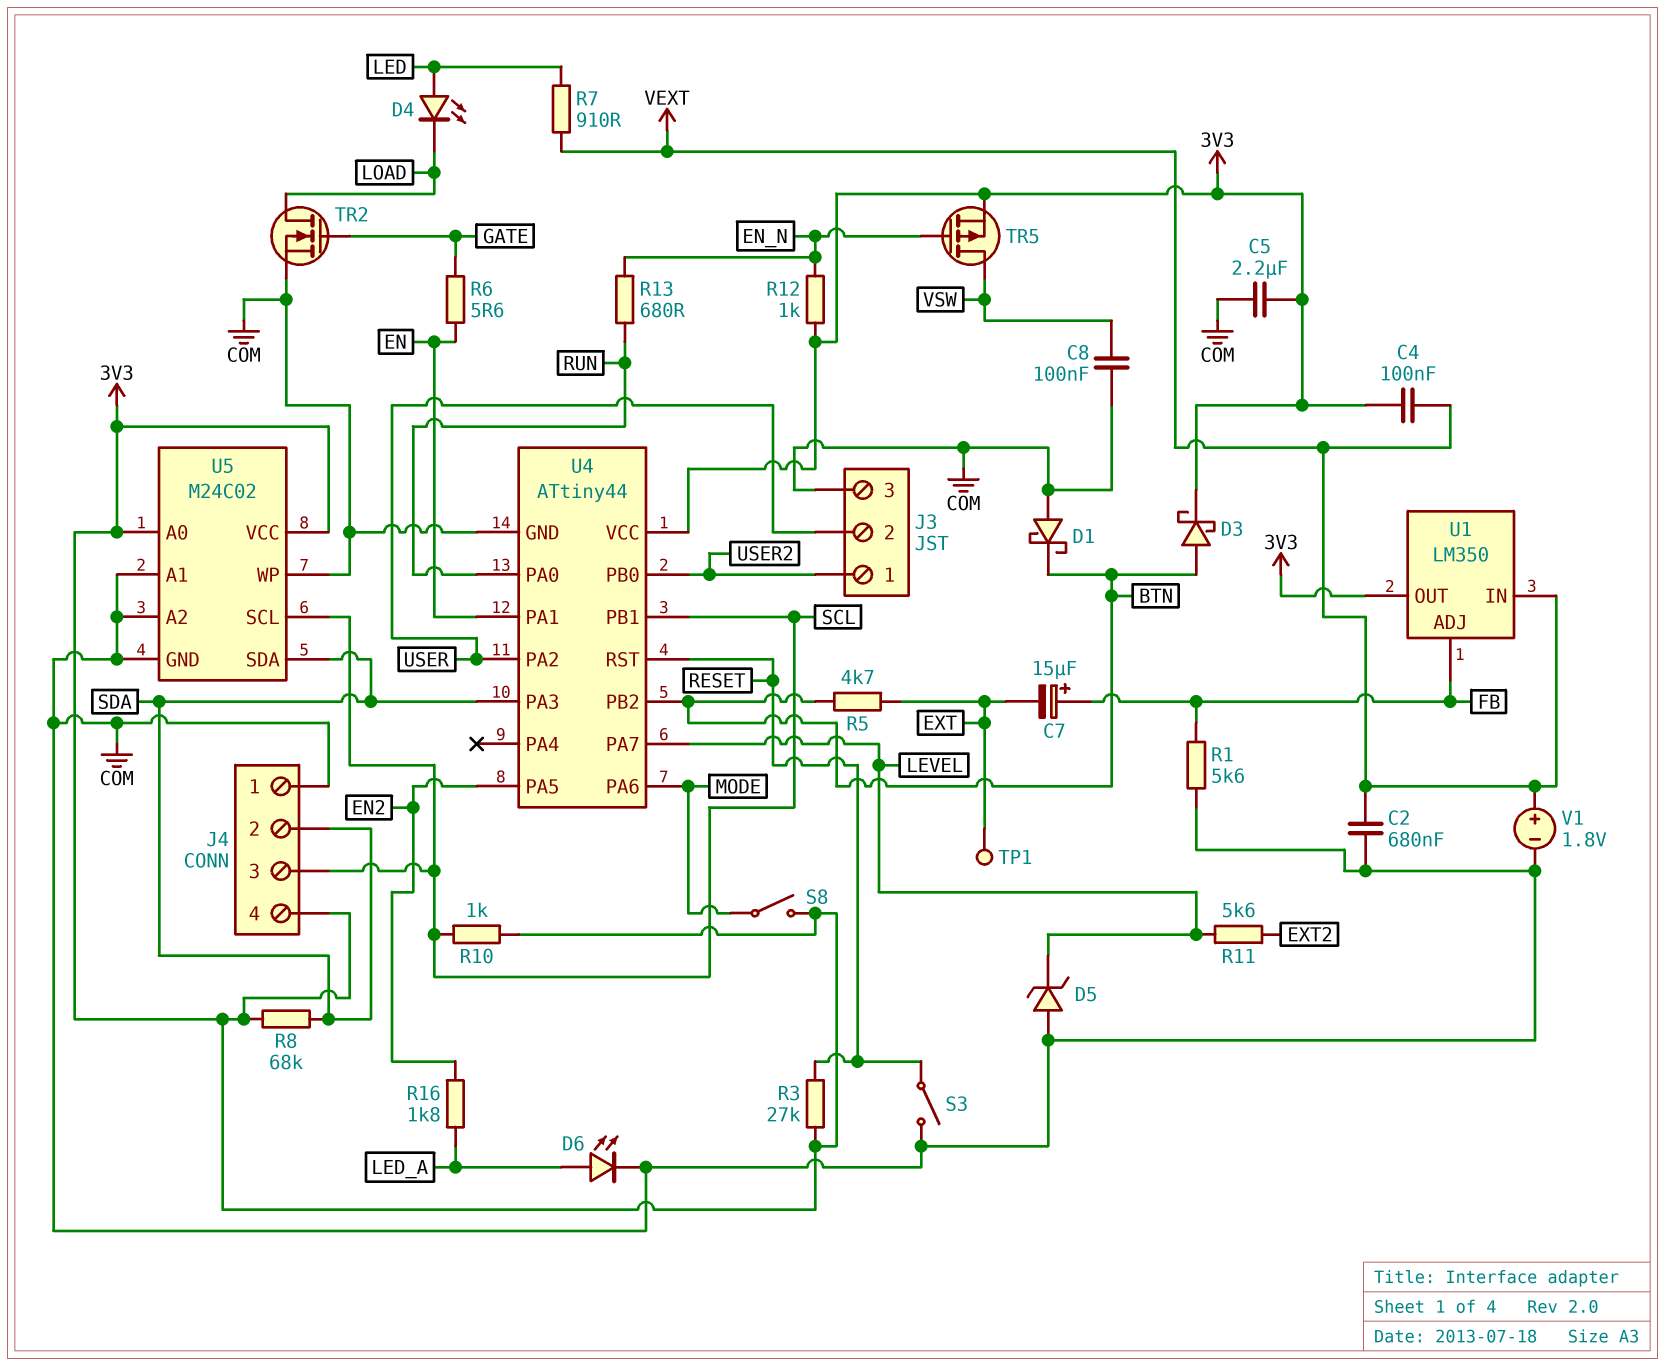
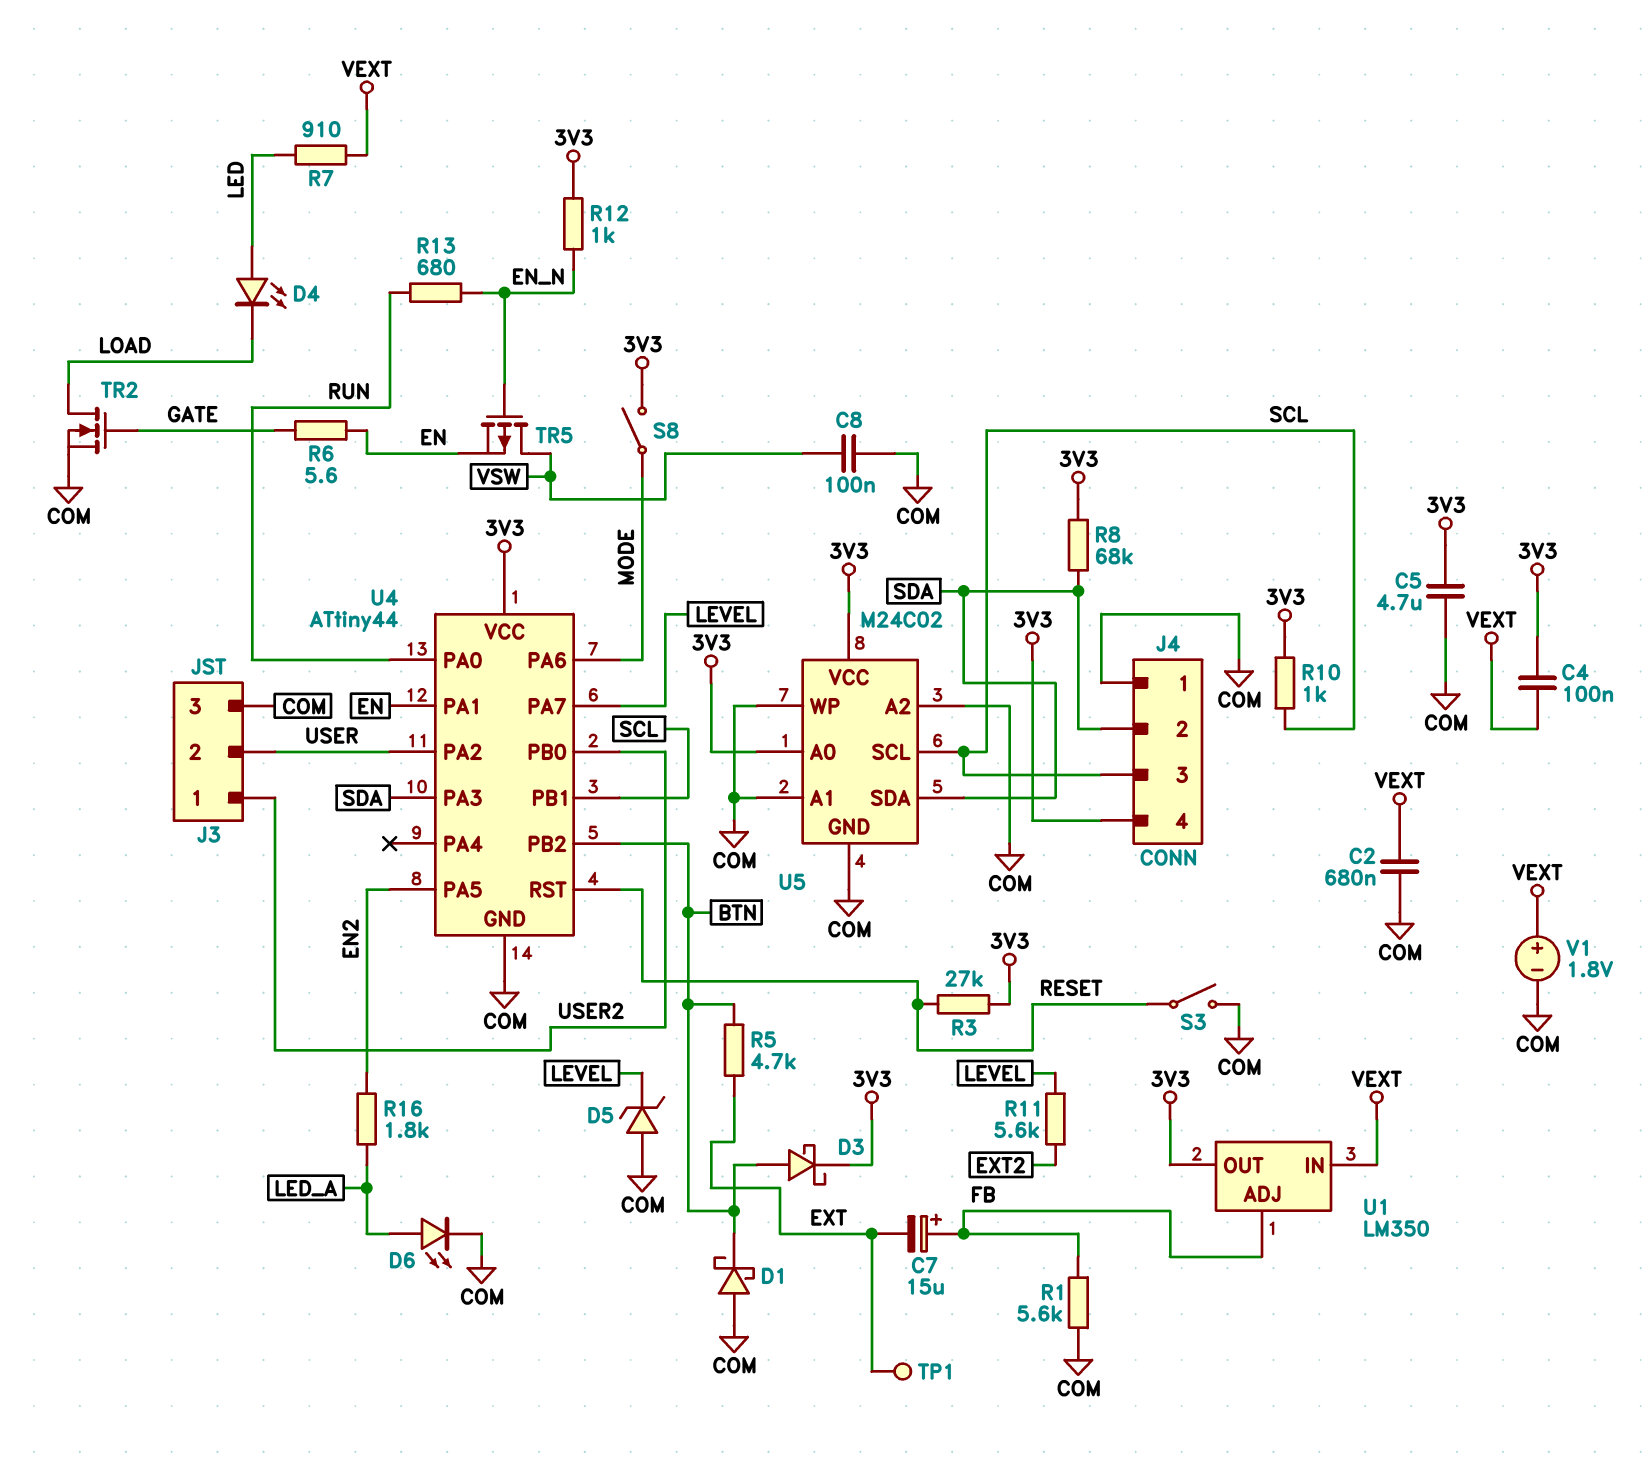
C5: 2.2uF (3V3, COM) -> 4.7uF (3V3, COM)
TR5: PMOS (G EN_N, D VSW, S 3V3) -> PMOS (G EN_N, D VSW, S EN)

